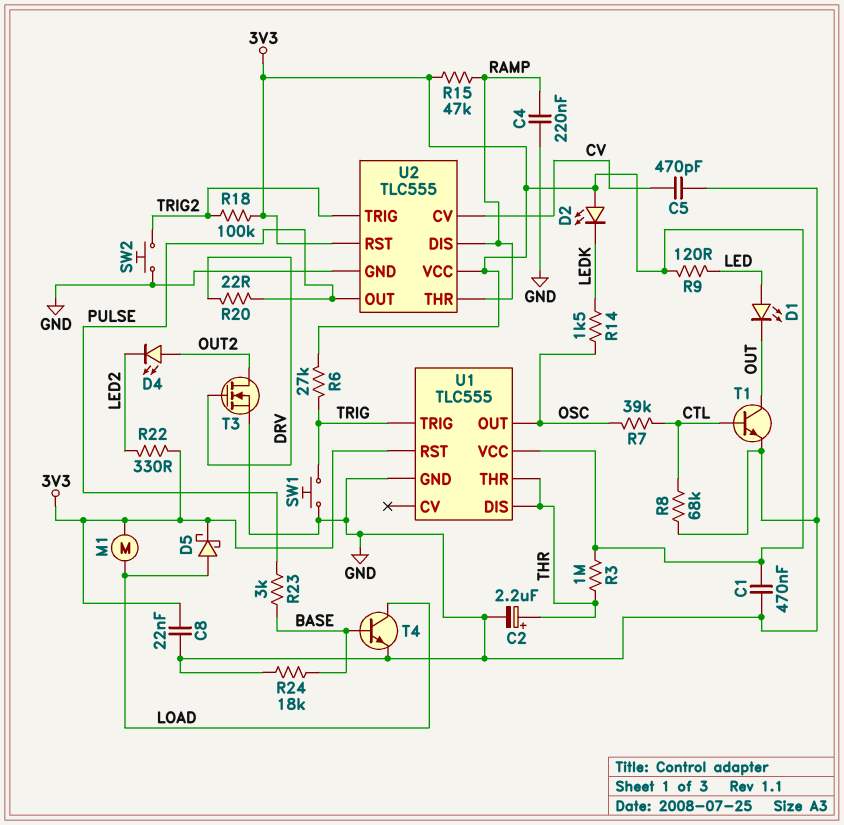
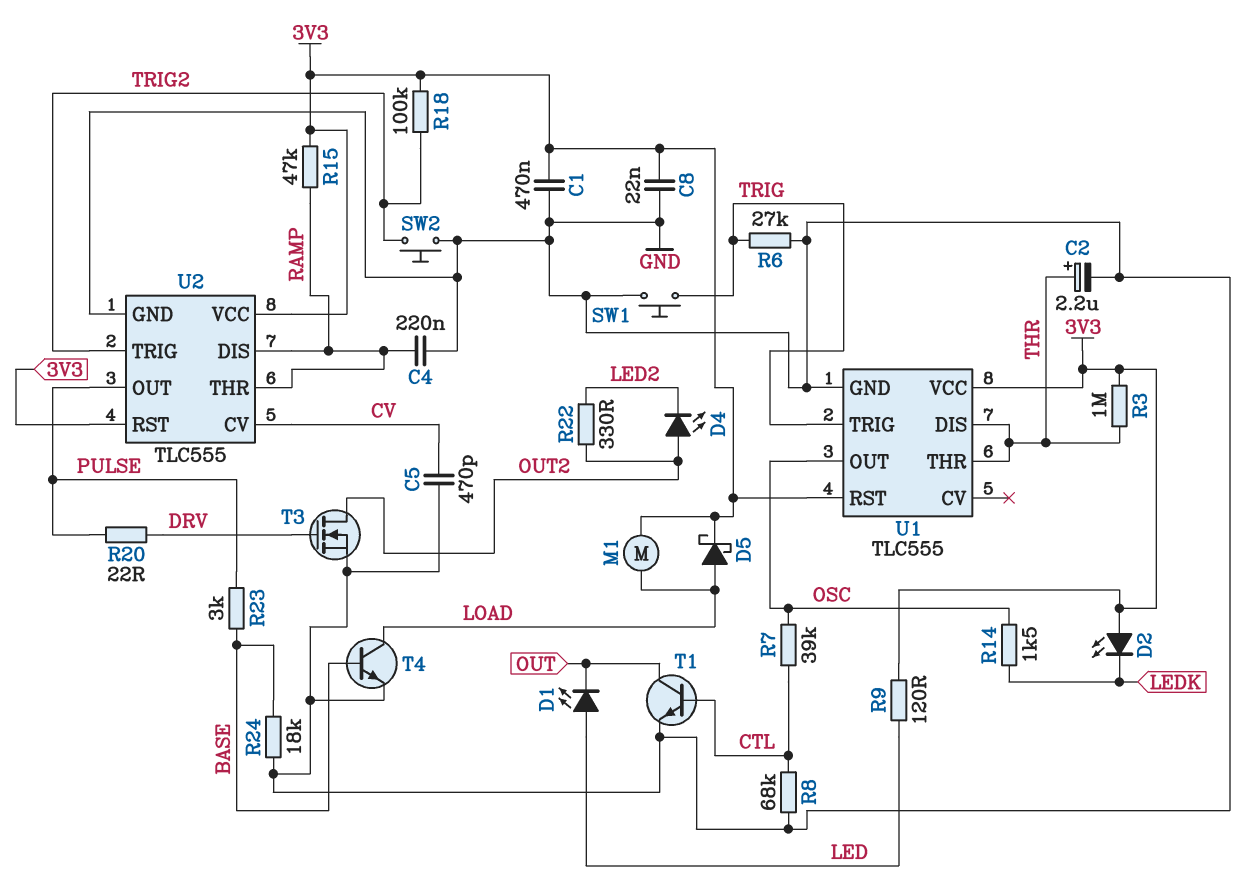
R6: 27k (3V3, TRIG) -> 27k (GND, TRIG)
R22: 330 (3V3, LED2) -> 330 (LED2, OUT2)

